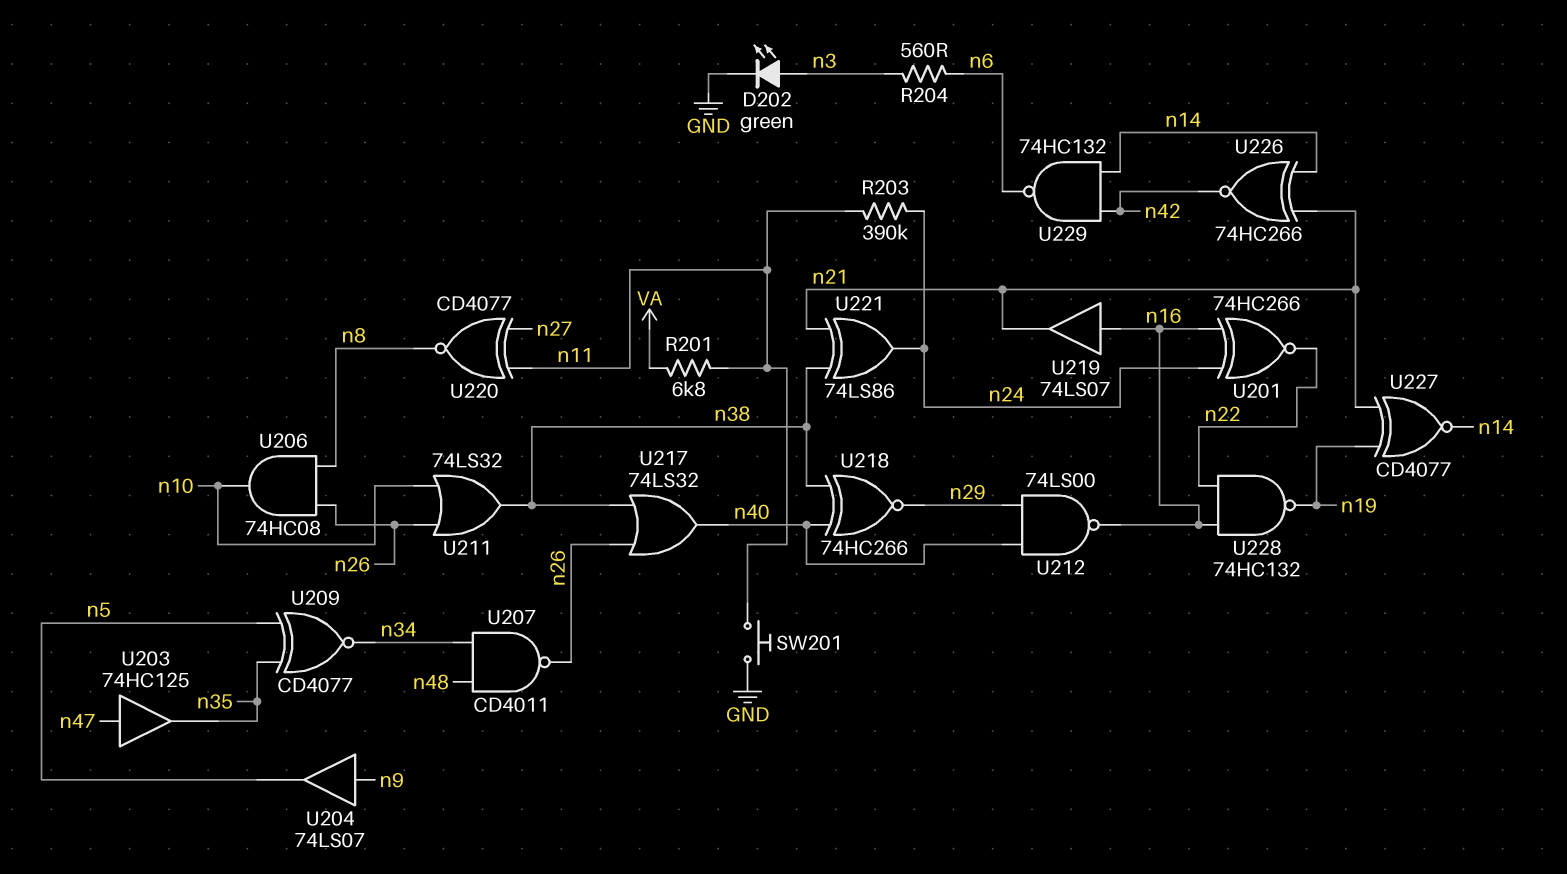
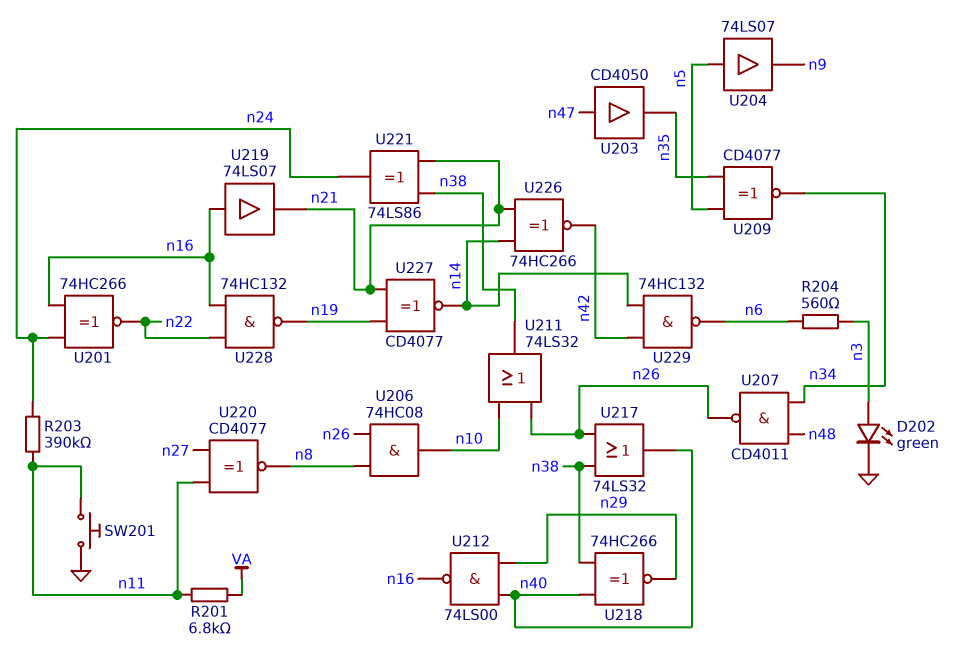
U203: buffer 74HC125 (in n47, out n35) -> buffer CD4050 (in n47, out n35)
U204: buffer 74LS07 (in n9, out n5) -> buffer 74LS07 (in n5, out n9)

